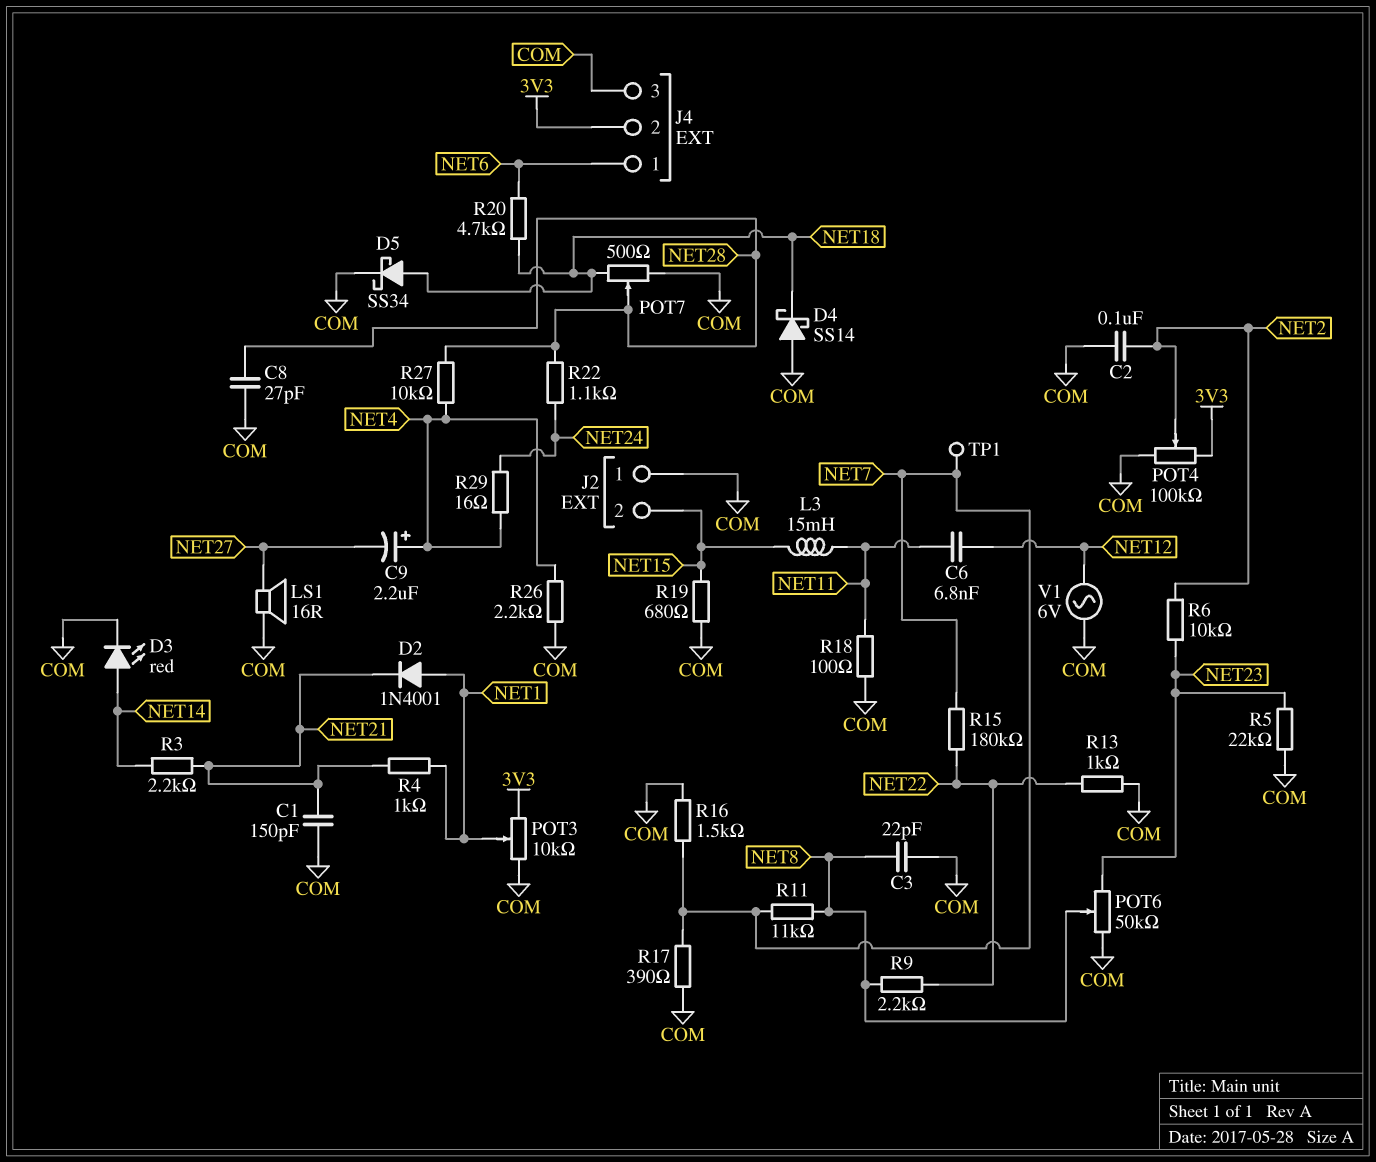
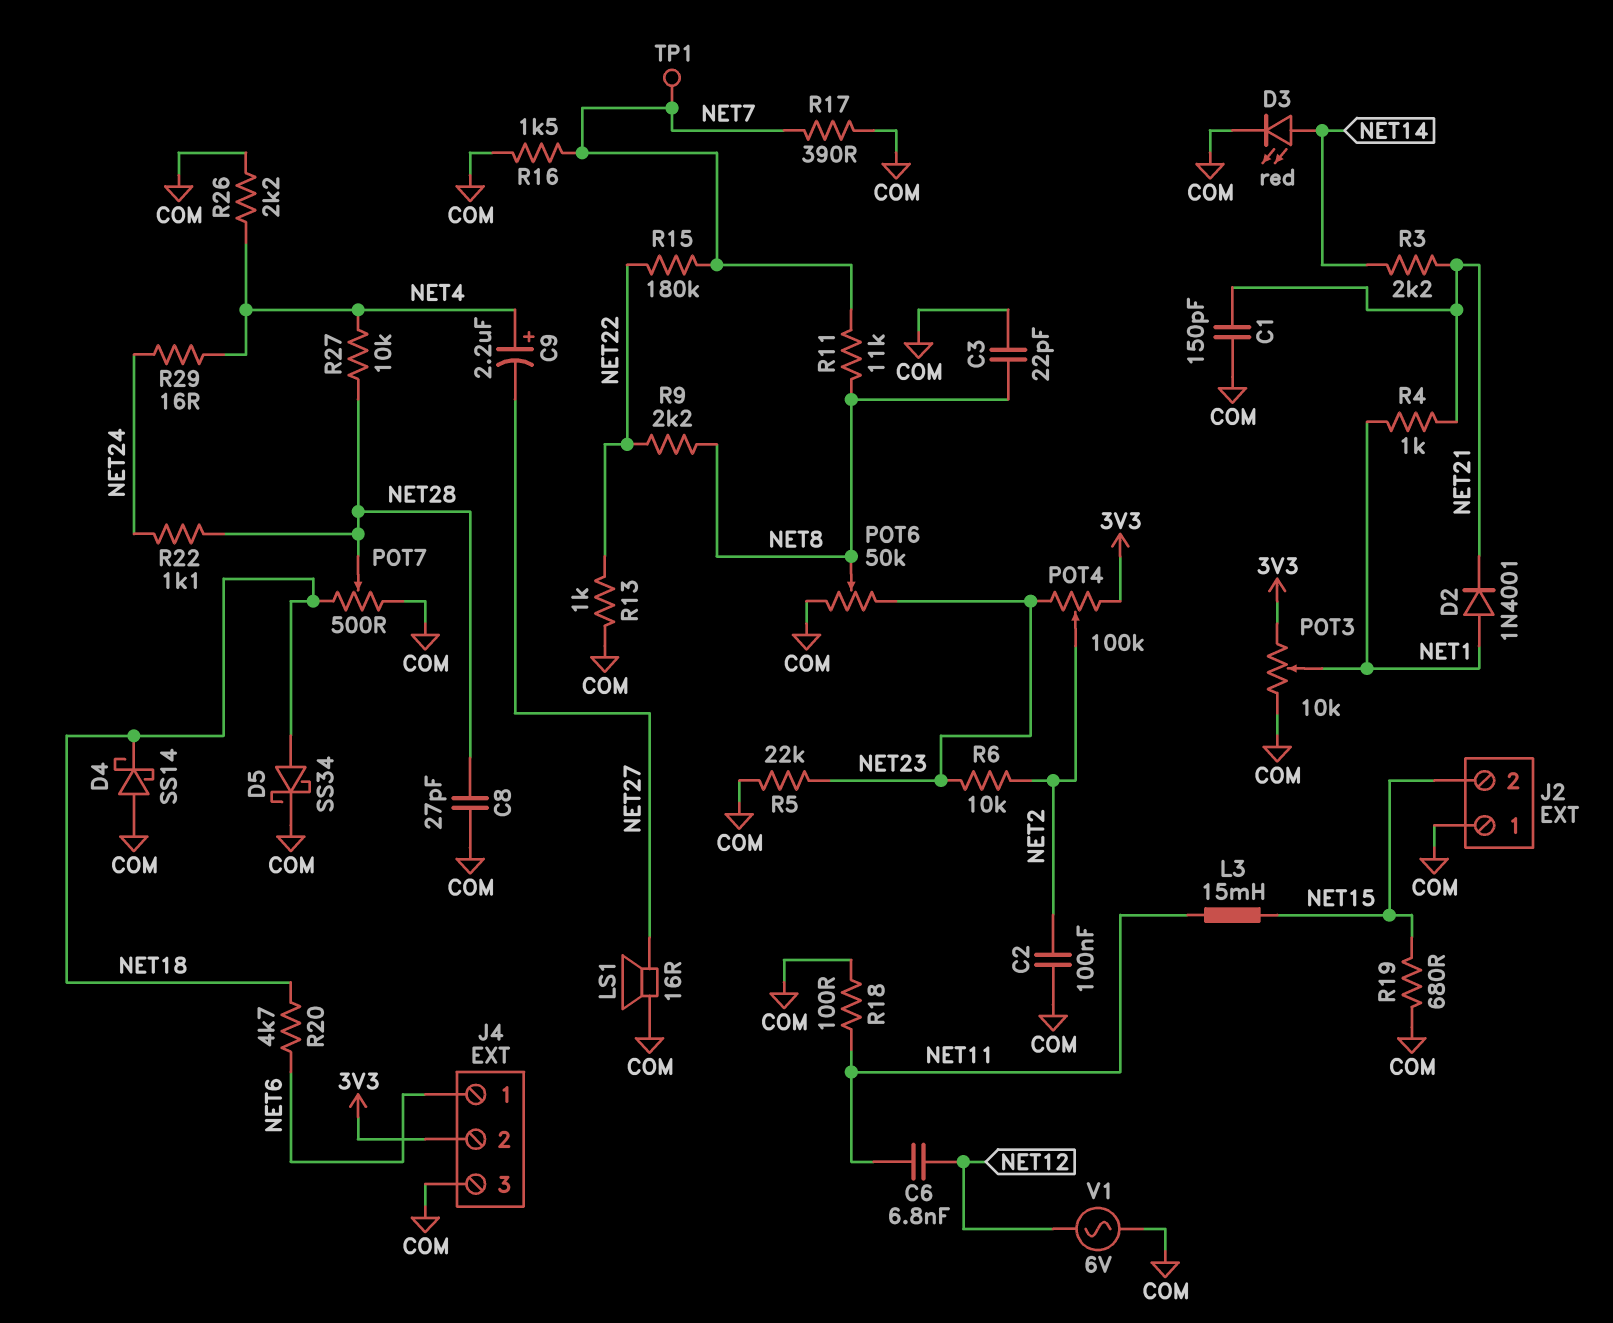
POT4: 100k (3V3, COM, wiper NET2) -> 100k (3V3, NET23, wiper NET2)

